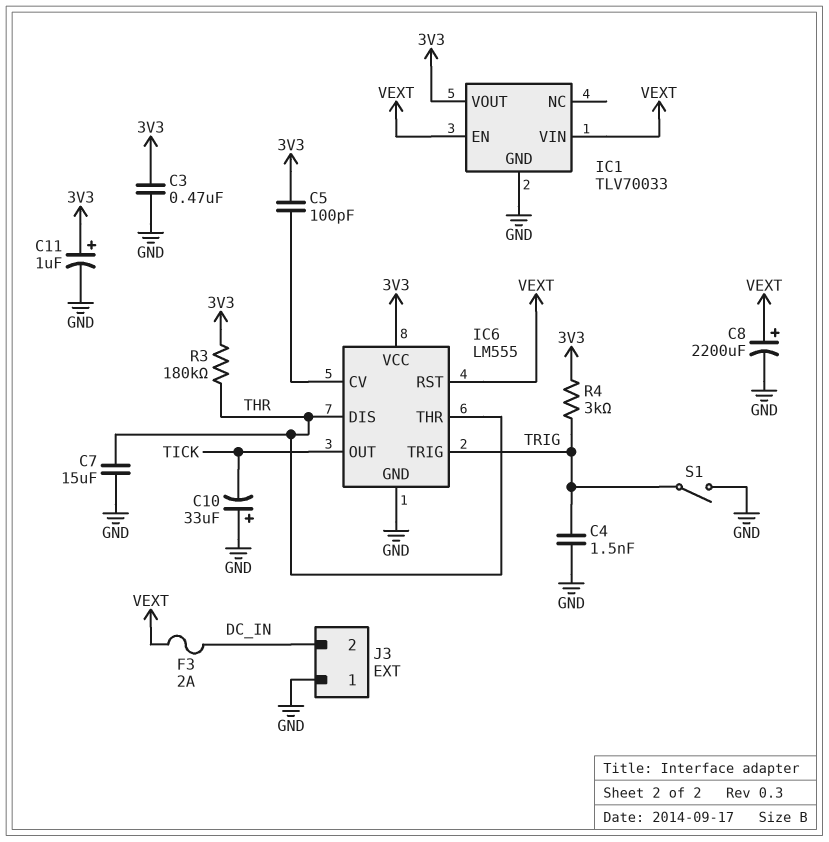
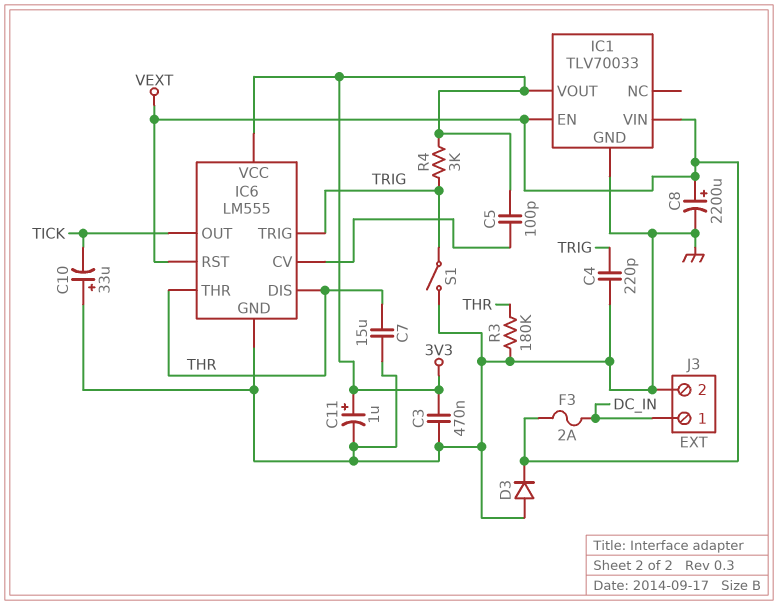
C4: 1.5nF (GND, TRIG) -> 220pF (GND, TRIG)
D3: none -> diode (A GND, K VEXT)
J3 pin 1: GND -> DC_IN
J3 pin 2: DC_IN -> GND
R3: 180k (3V3, THR) -> 180k (GND, THR)

